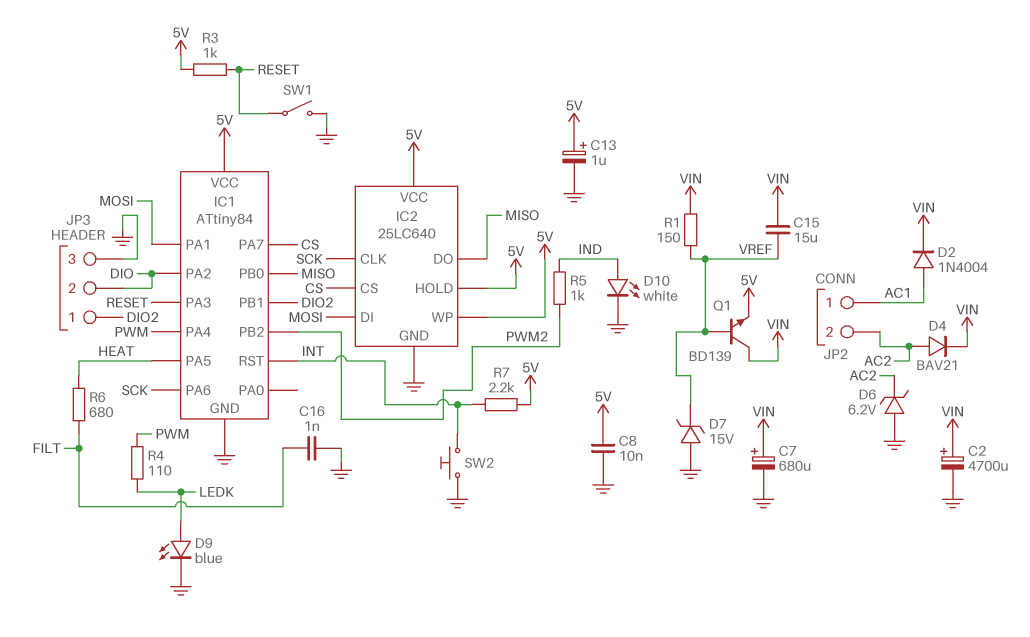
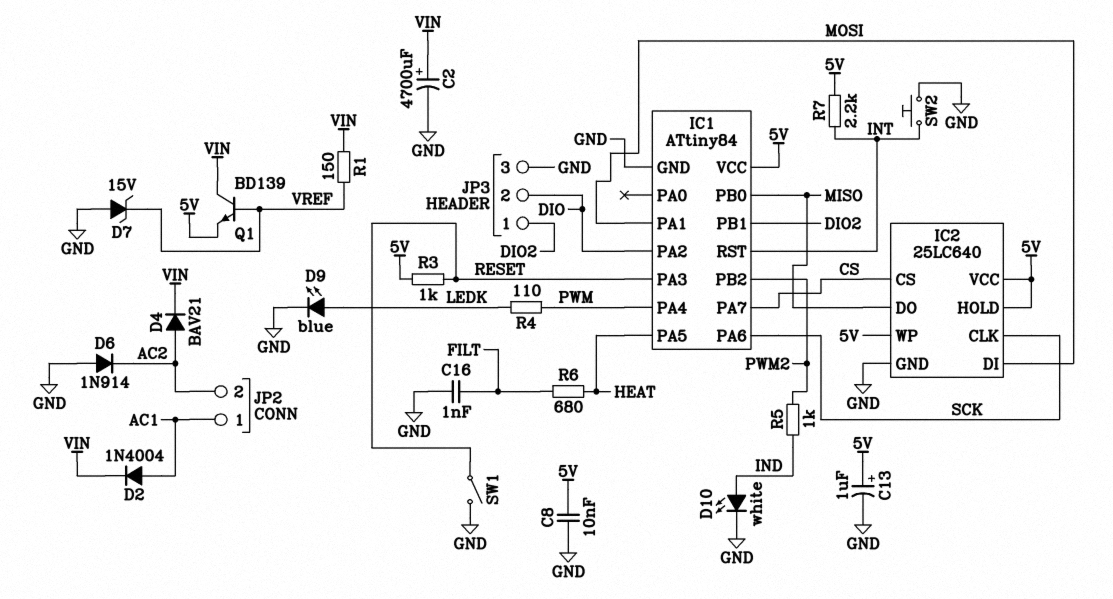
C7: 680uF (plus VIN, minus GND) -> none
C15: 15uF (VIN, VREF) -> none
D6: zener 6.2V (A GND, K AC2) -> diode 1N914 (A GND, K AC2)

